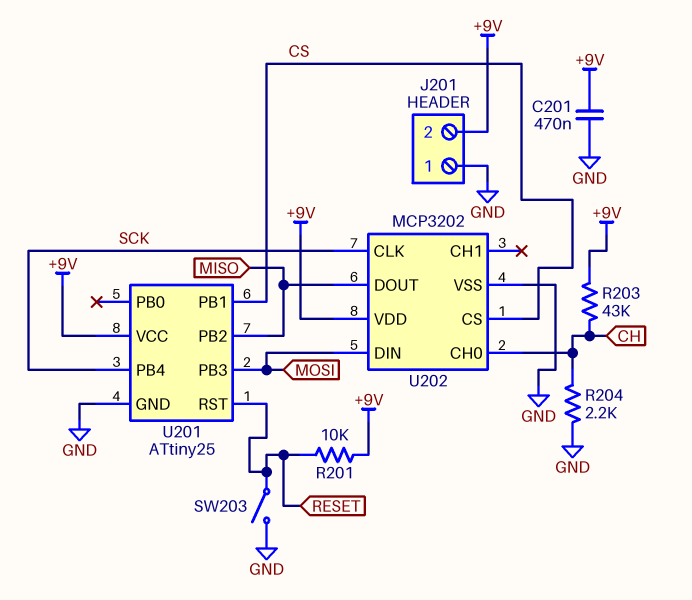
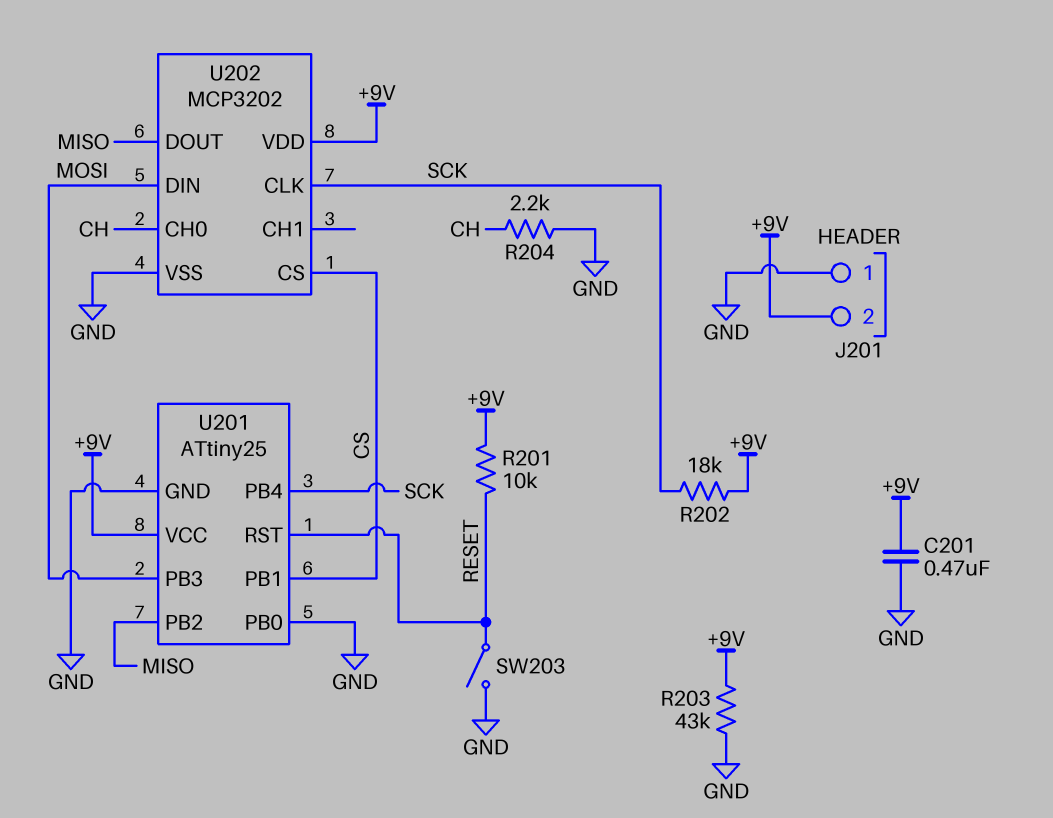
R202: none -> 18k (+9V, SCK)
R203: 43k (+9V, CH) -> 43k (+9V, GND)
U201 pin PB0: none -> GND

